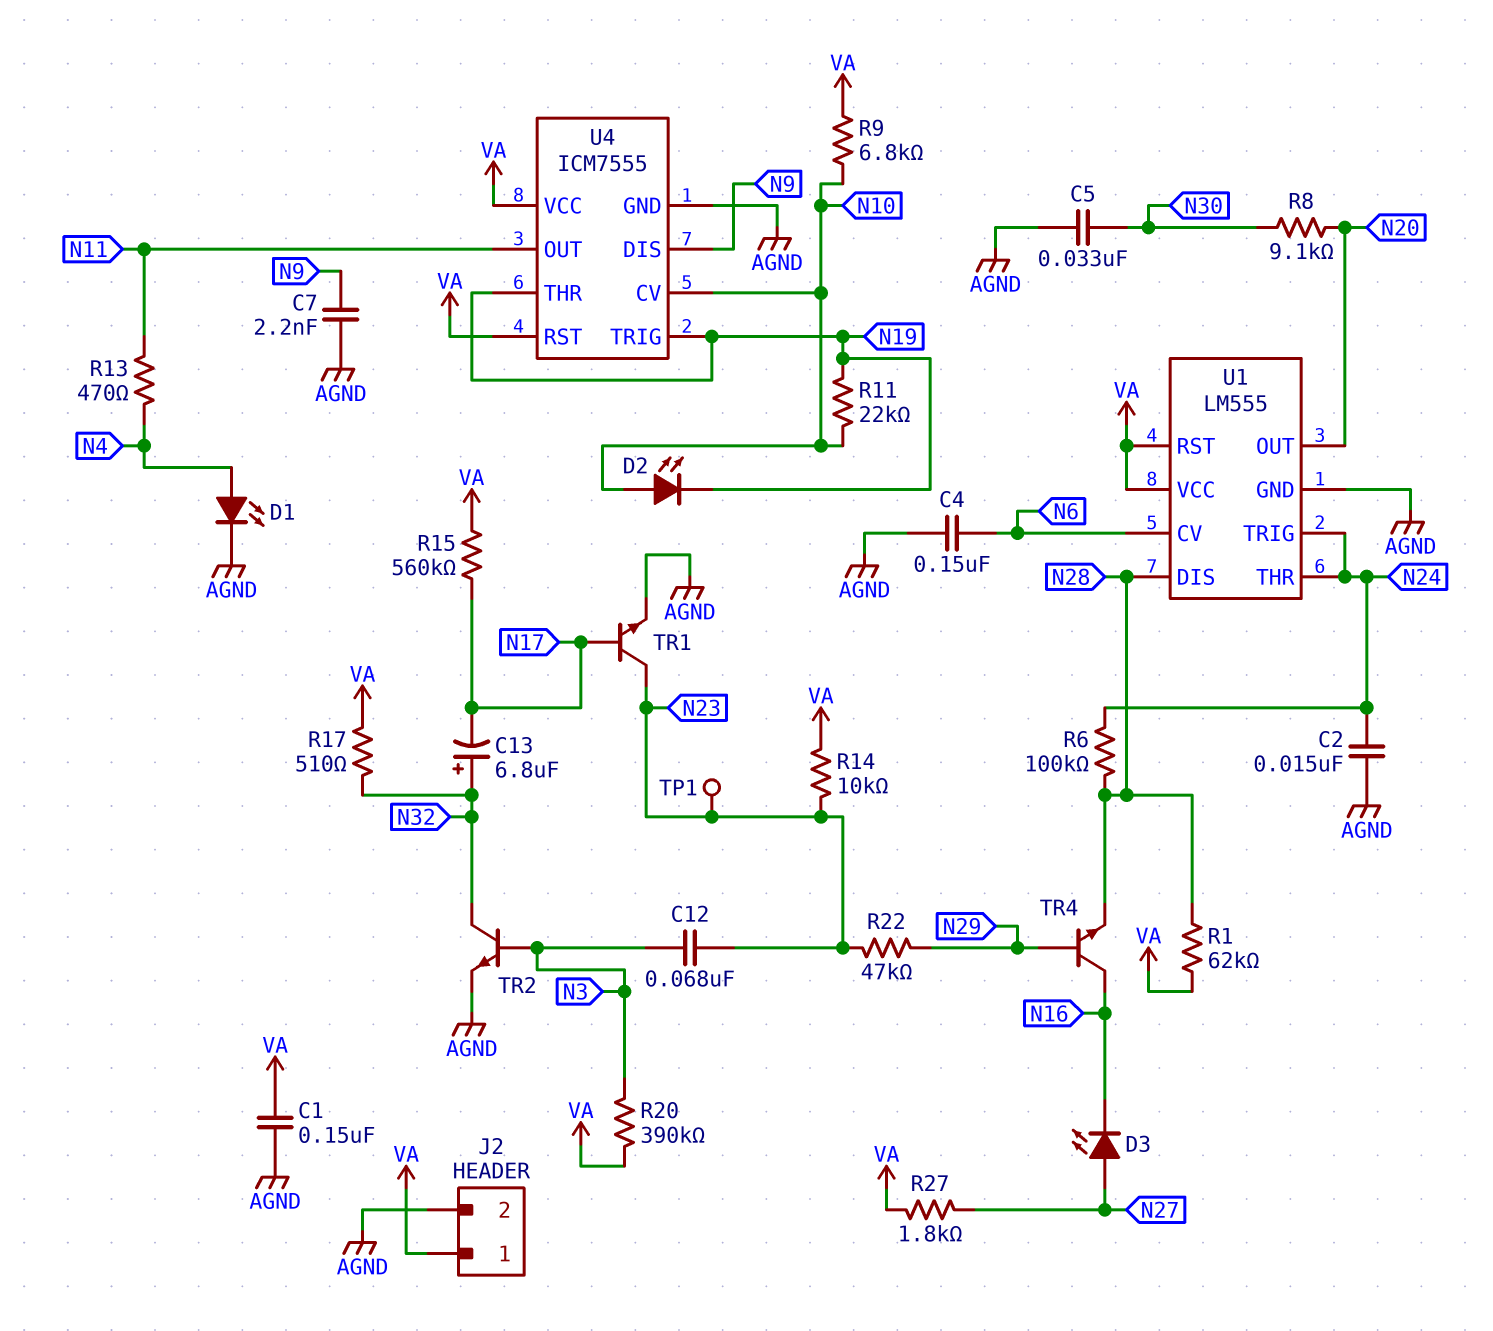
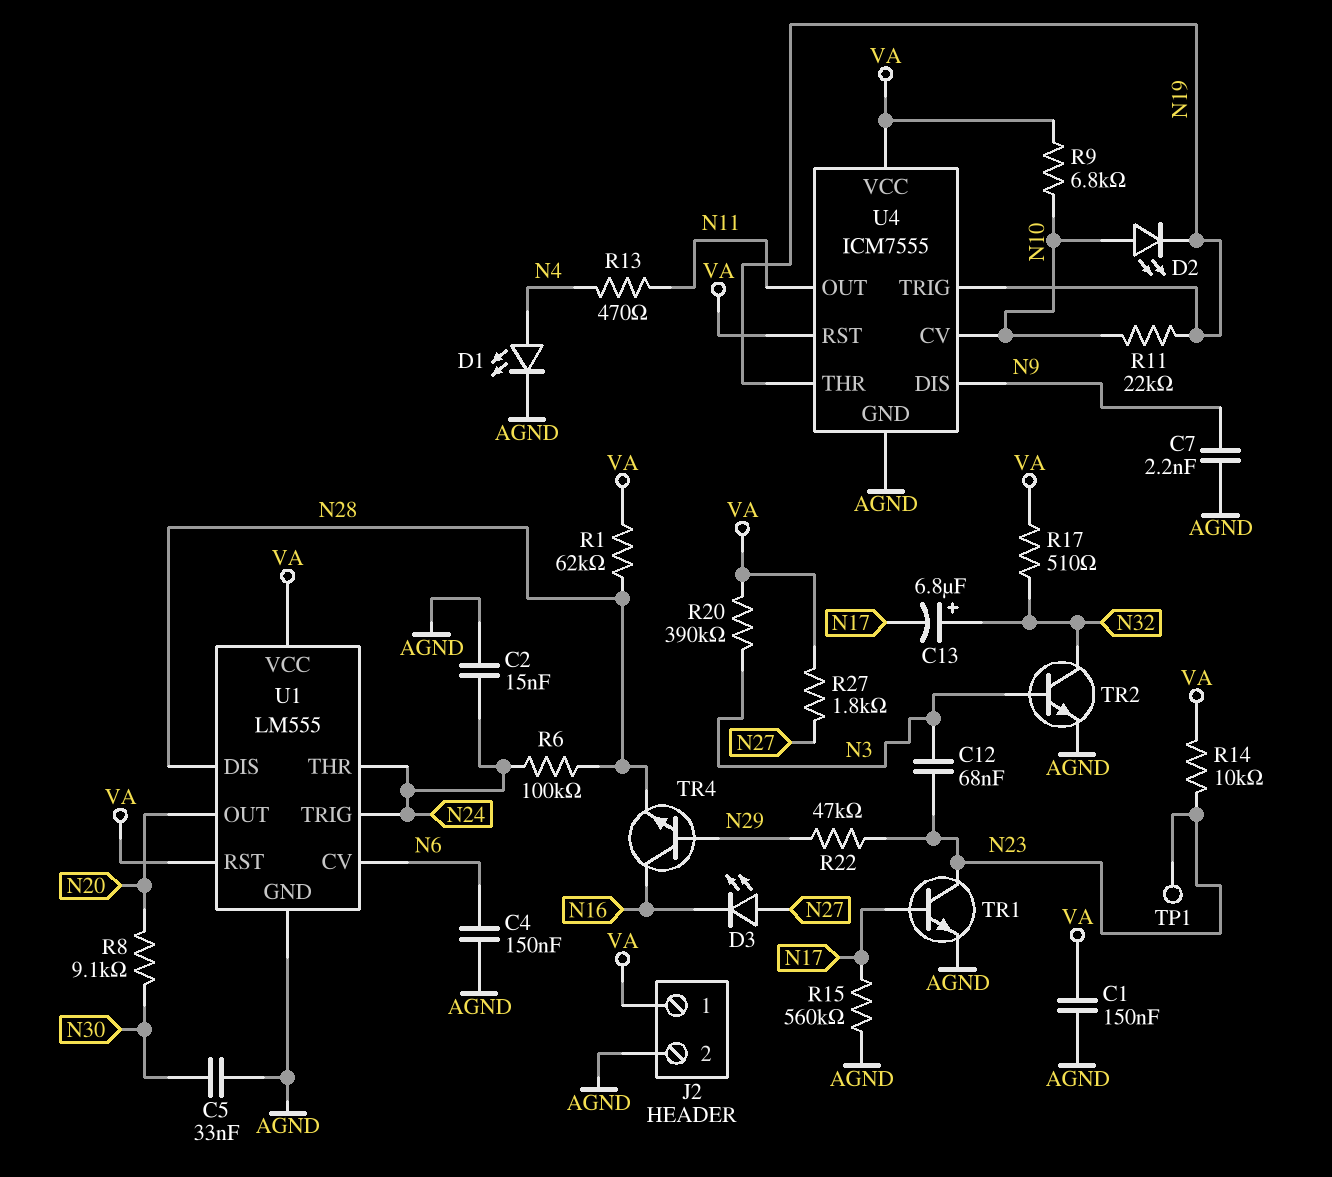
R15: 560k (N17, VA) -> 560k (AGND, N17)

